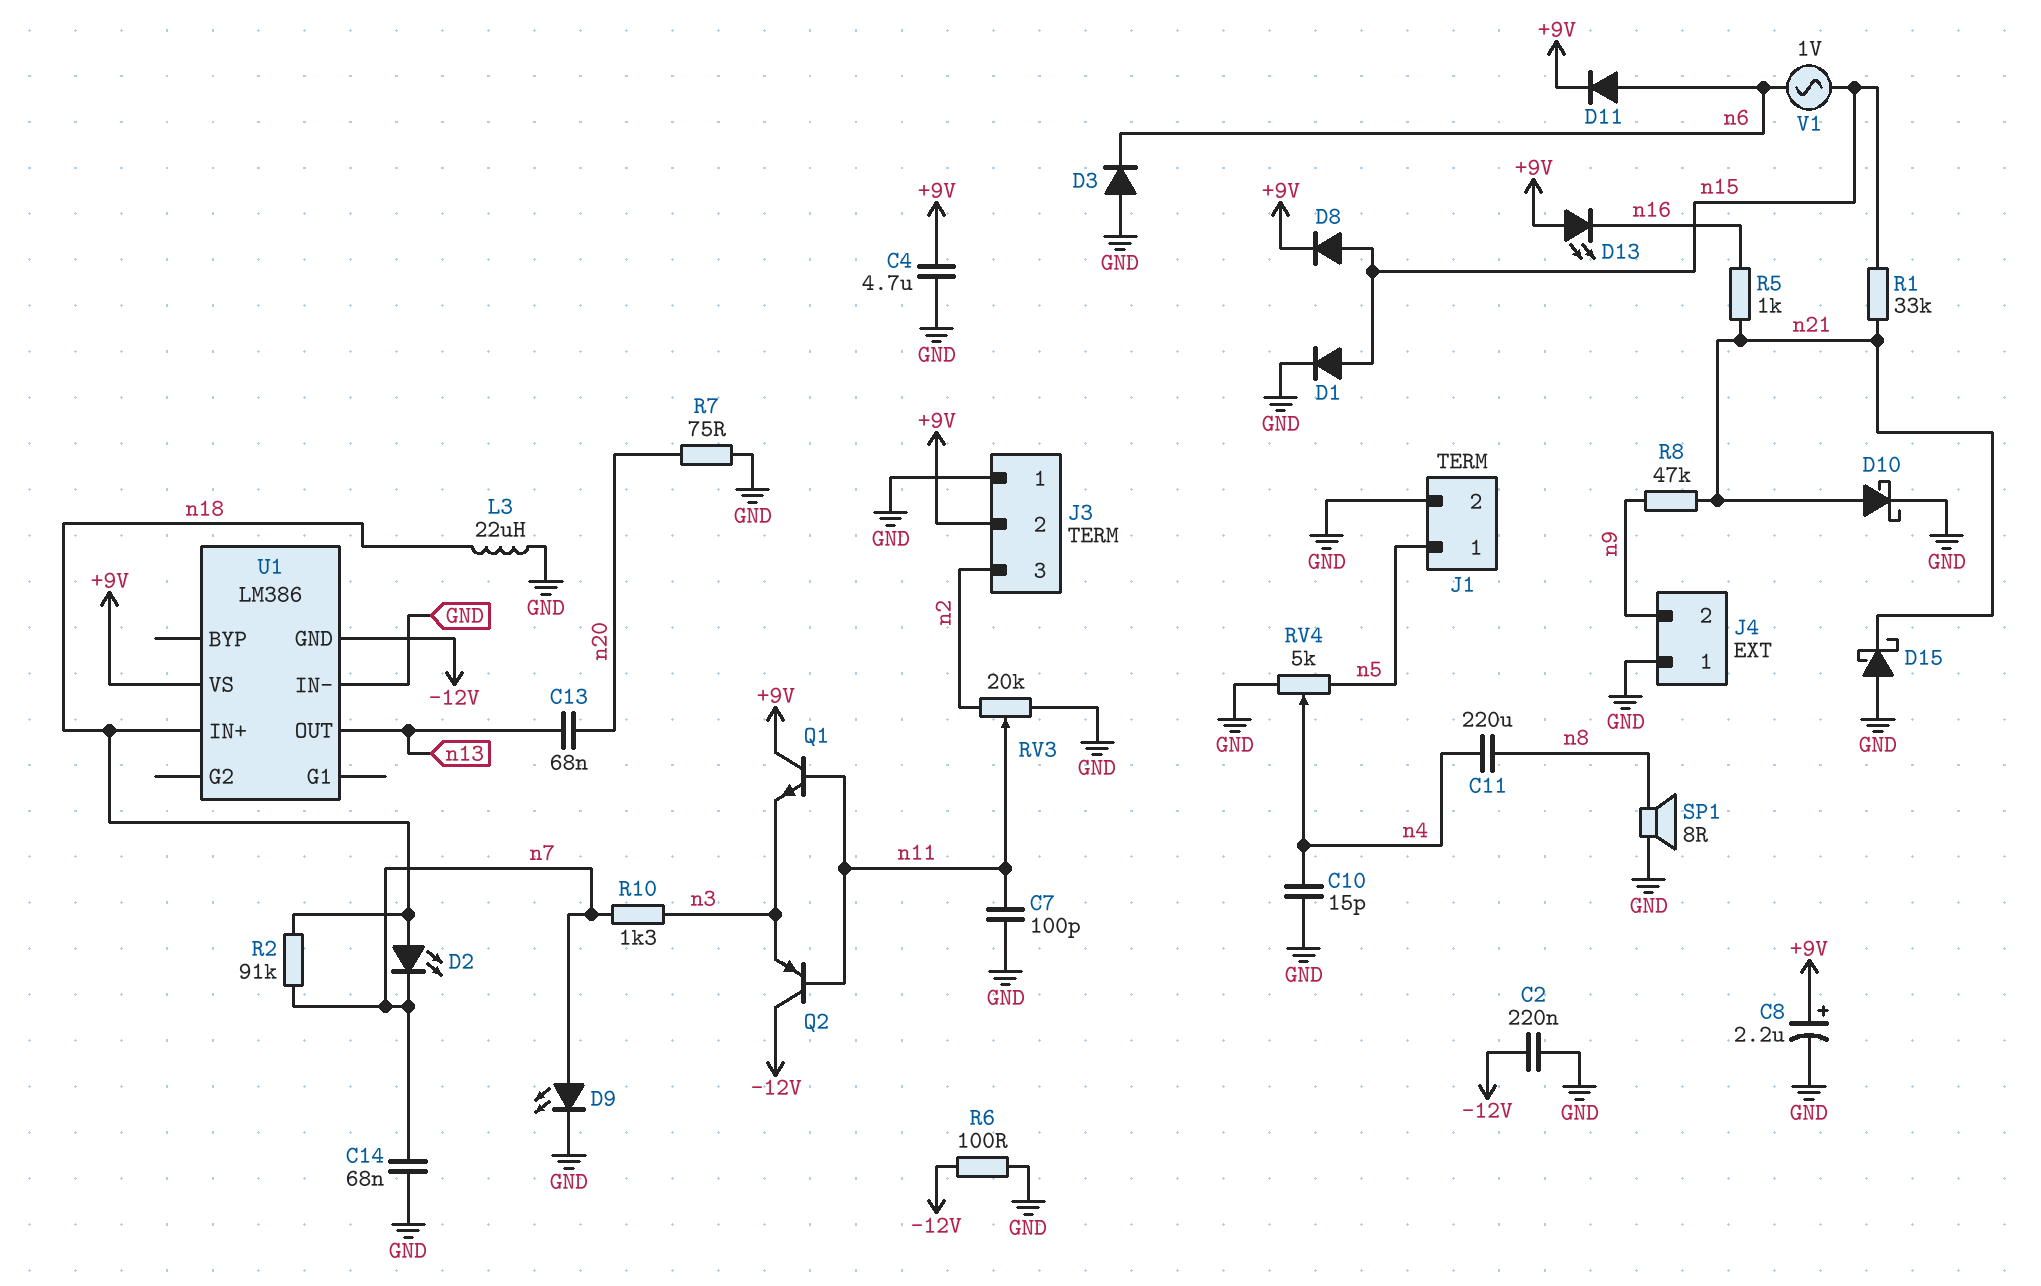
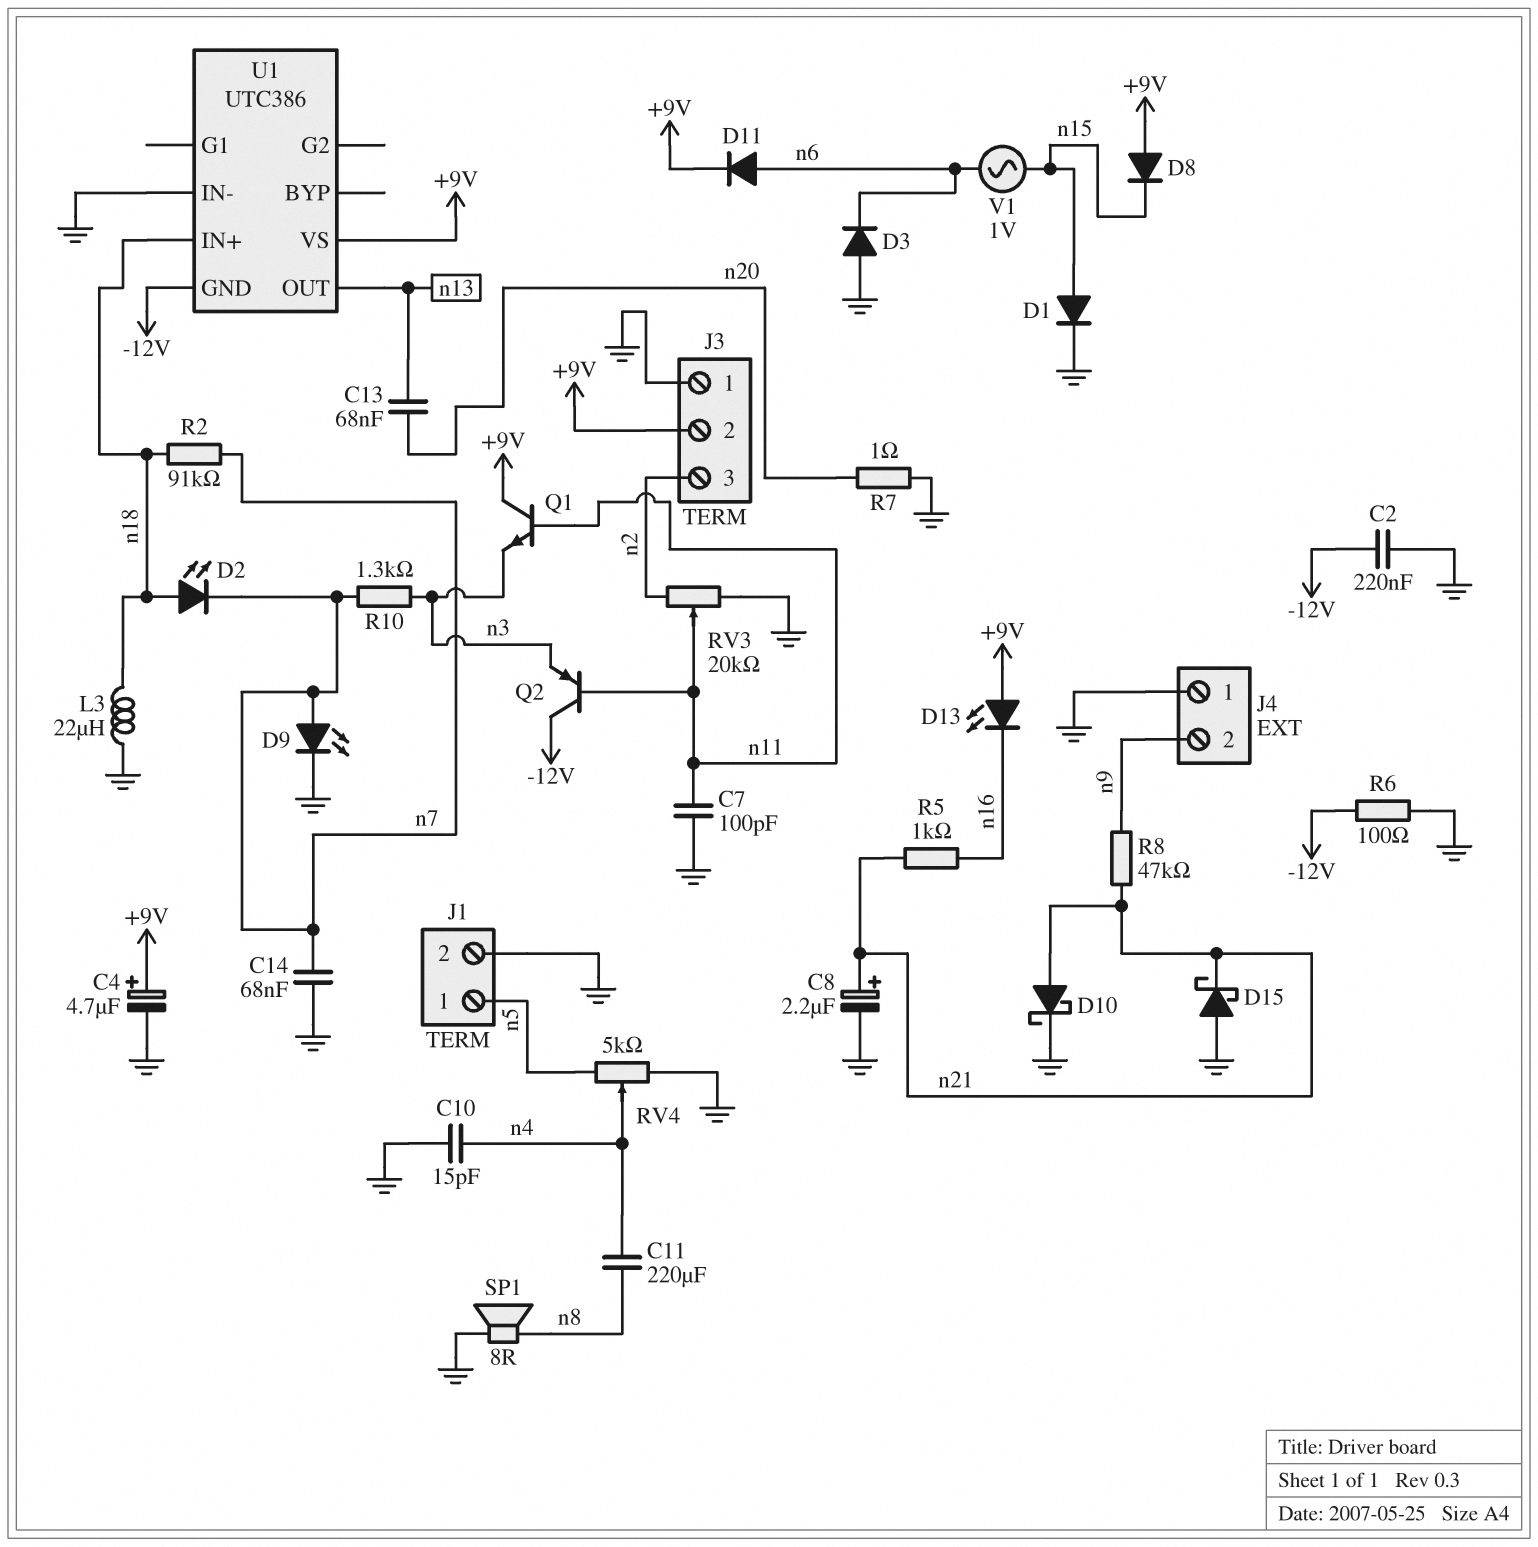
C4: 4.7uF (+9V, GND) -> 4.7uF (plus +9V, minus GND)
C8: 2.2uF (plus +9V, minus GND) -> 2.2uF (plus n21, minus GND)
D8: diode (A n15, K +9V) -> diode (A +9V, K n15)
R1: 33k (n15, n21) -> none
R7: 75 (GND, n20) -> 1 (GND, n20)
U1: LM386 -> UTC386

